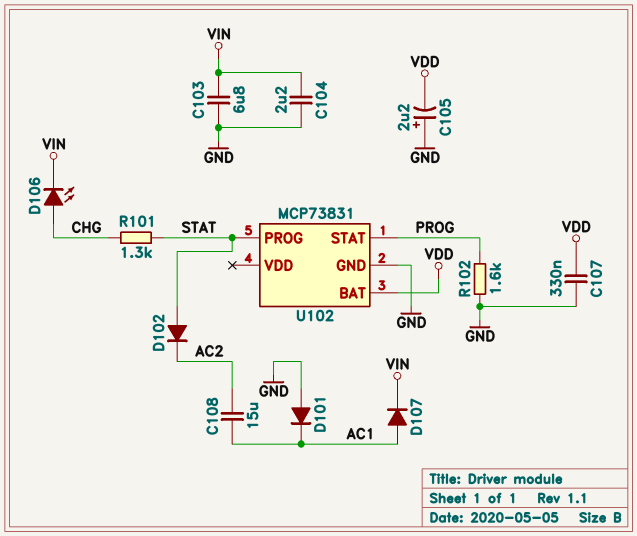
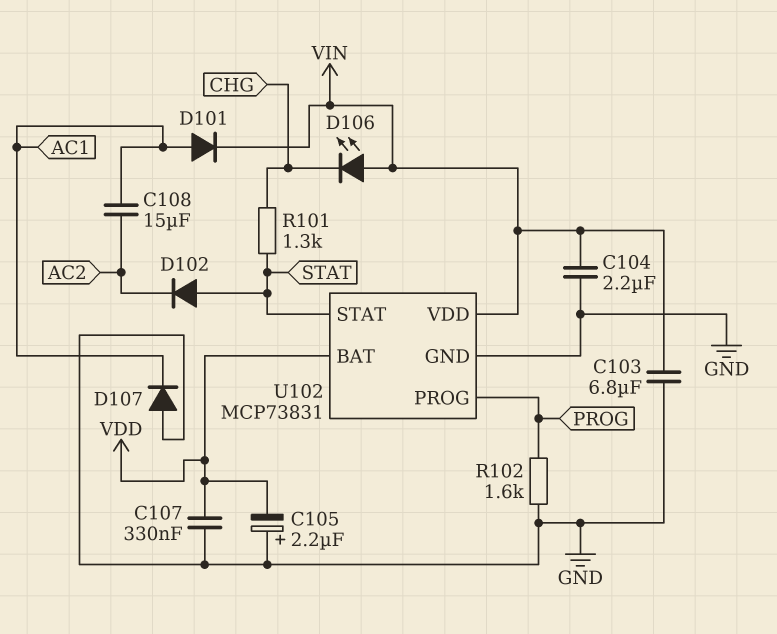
D101: diode (A GND, K AC1) -> diode (A AC1, K VIN)
D106: LED (A CHG, K VIN) -> LED (A VIN, K CHG)
D107: diode (A AC1, K VIN) -> diode (A GND, K AC1)
U102 pin PROG: STAT -> PROG
U102 pin STAT: PROG -> STAT
U102 pin VDD: none -> VIN

